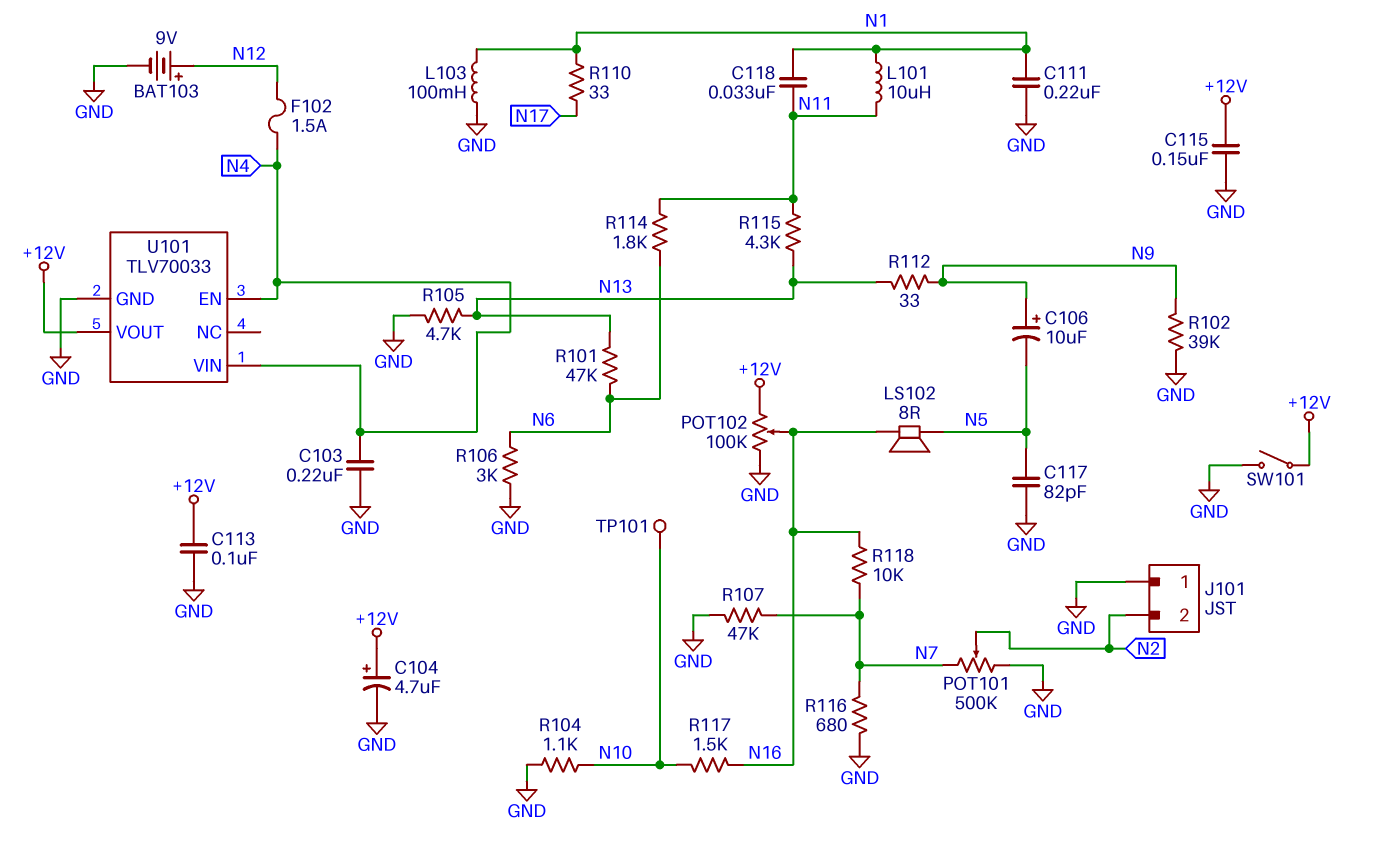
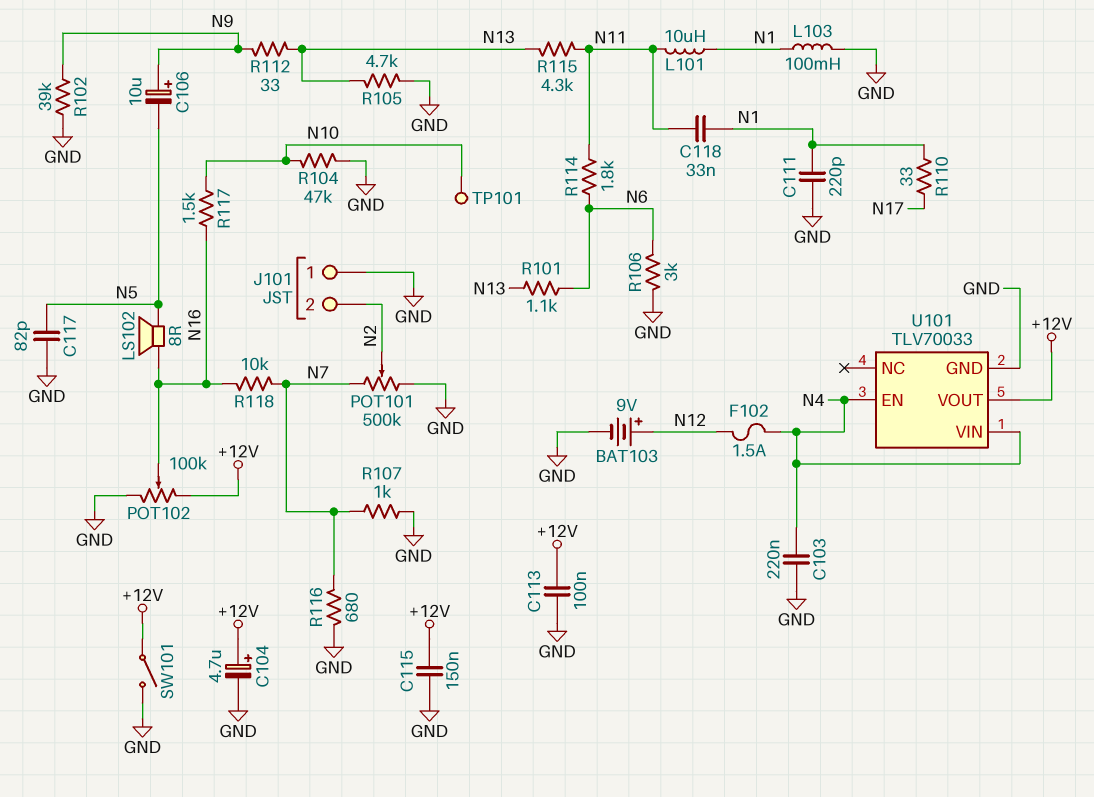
C111: 220nF (GND, N1) -> 220pF (GND, N1)
R101: 47k (N6, N13) -> 1.1k (N6, N13)
R104: 1.1k (GND, N10) -> 47k (GND, N10)
R107: 47k (GND, N7) -> 1k (GND, N7)

